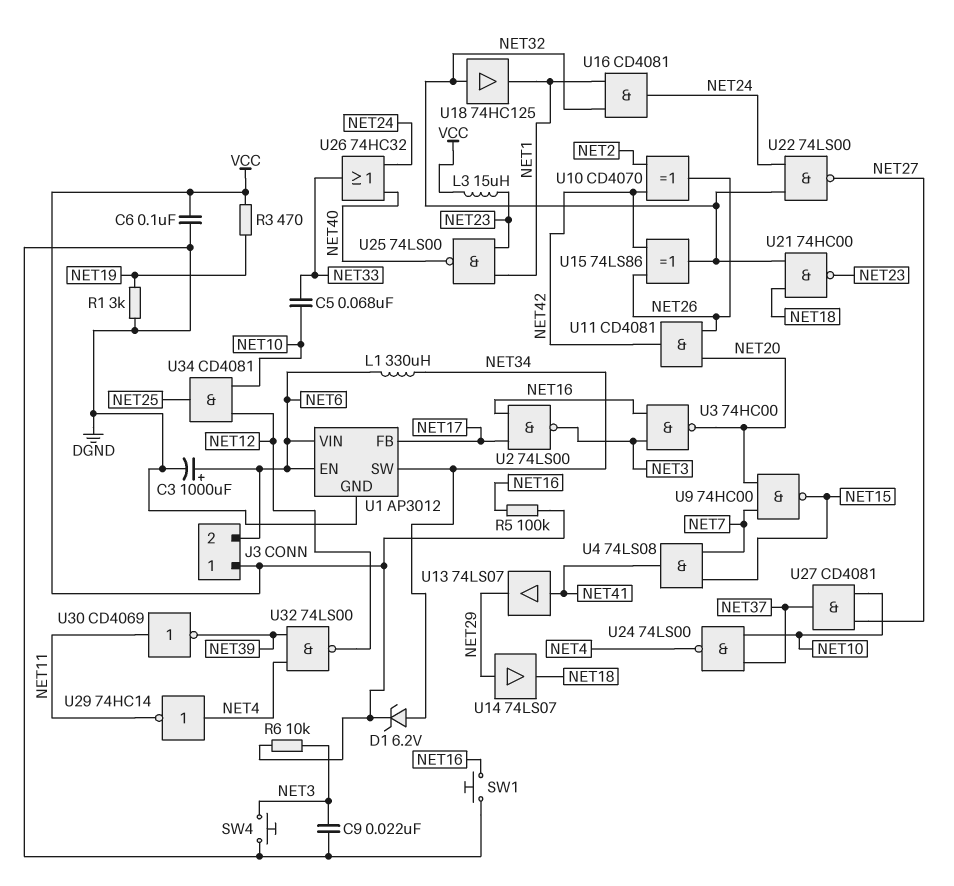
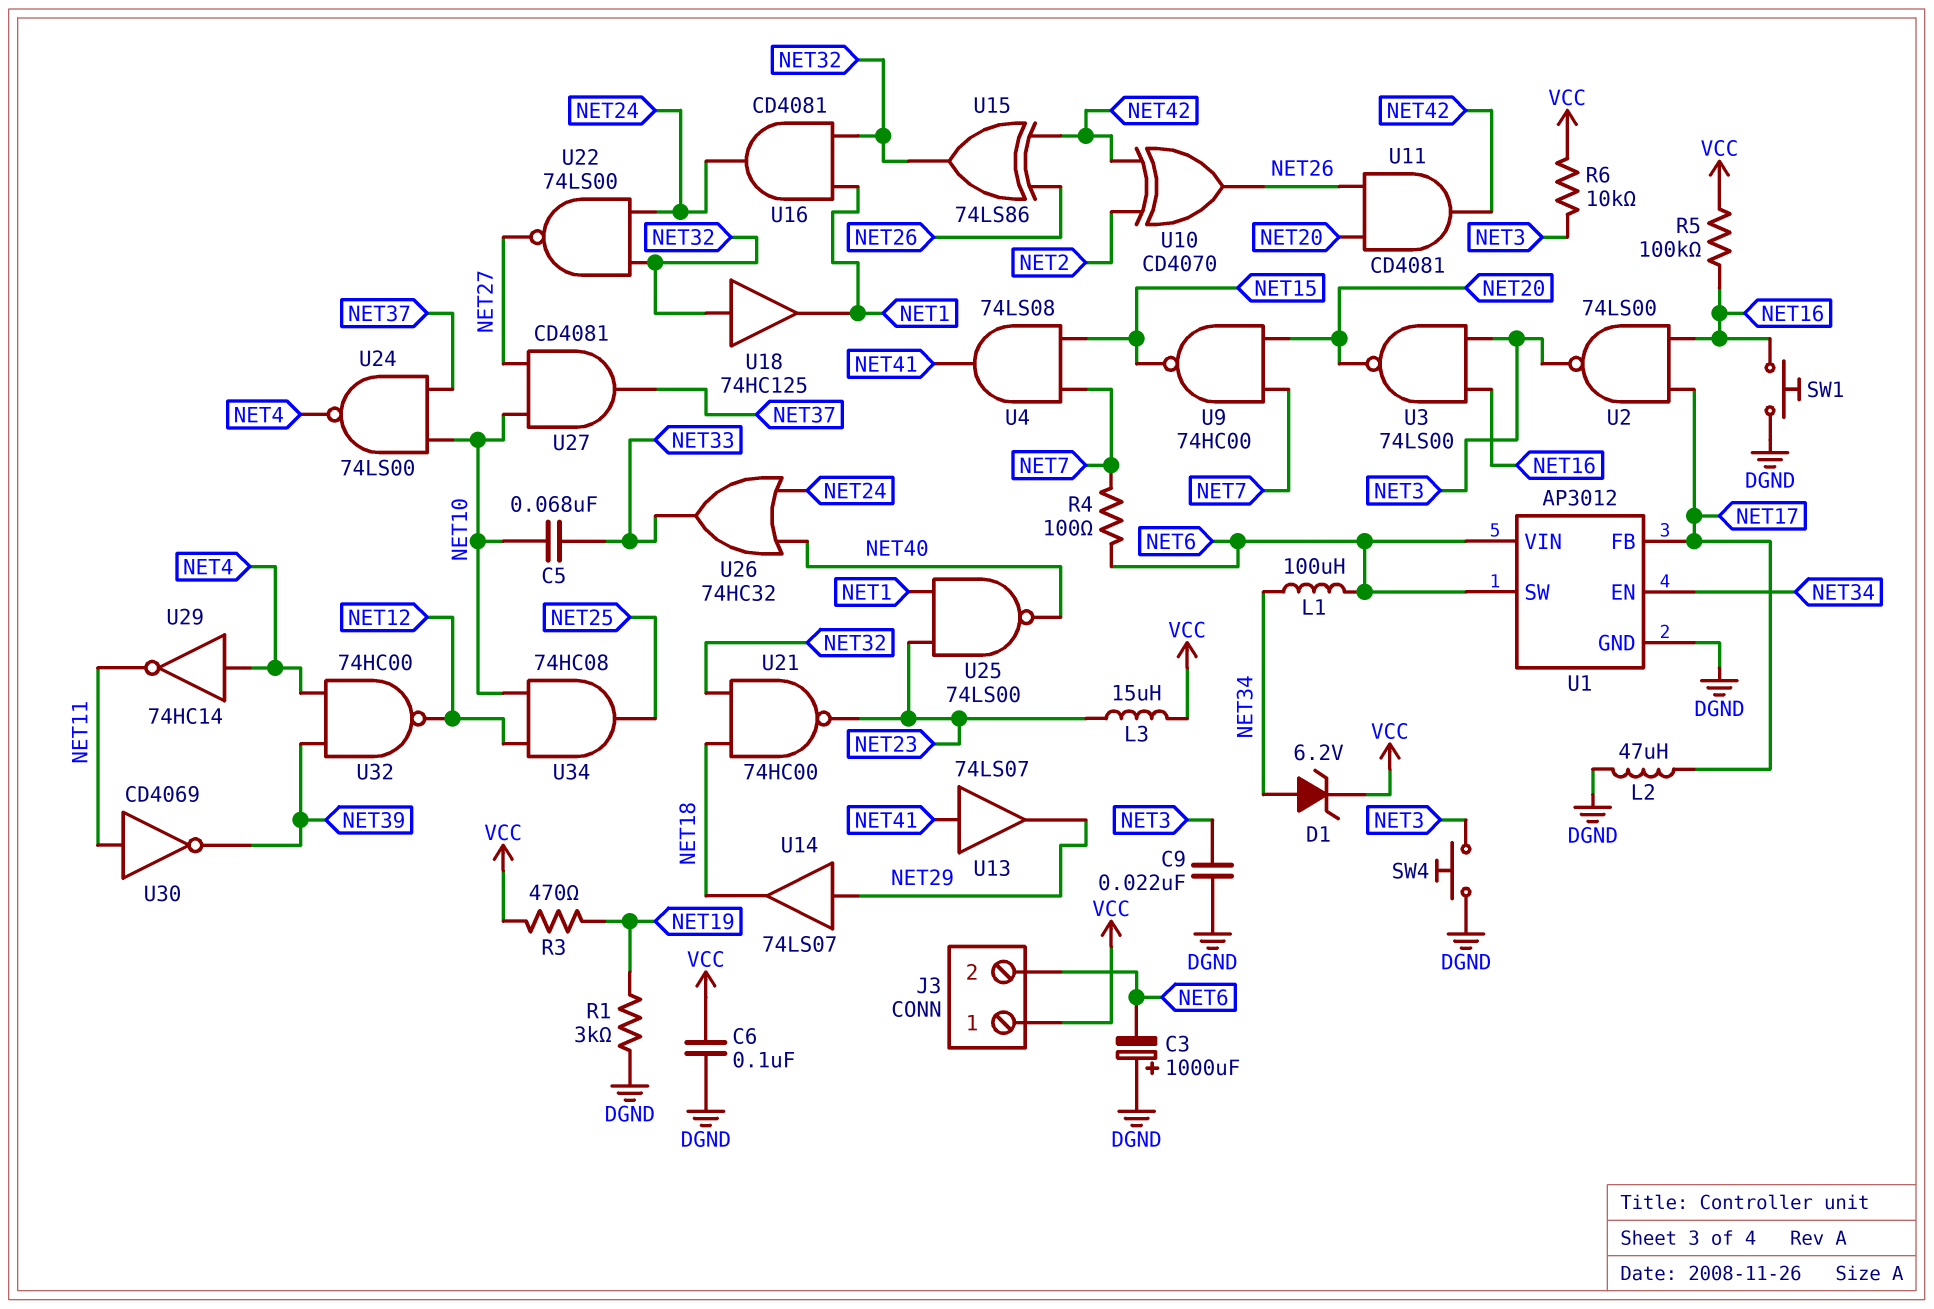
C3: 1000uF (plus NET6, minus DGND) -> 1000uF (plus DGND, minus NET6)
L1: 330uH (NET6, NET34) -> 100uH (NET6, NET34)
L2: none -> 47uH (DGND, NET17)
R4: none -> 100 (NET6, NET7)
U1 pin EN: NET6 -> NET34
U1 pin SW: NET34 -> NET6
U3: NAND 74HC00 (in NET3, in NET16, out NET20) -> NAND 74LS00 (in NET3, in NET16, out NET20)
U32: NAND 74LS00 (in NET4, in NET39, out NET12) -> NAND 74HC00 (in NET4, in NET39, out NET12)
U34: AND CD4081 (in NET10, in NET12, out NET25) -> AND 74HC08 (in NET10, in NET12, out NET25)

